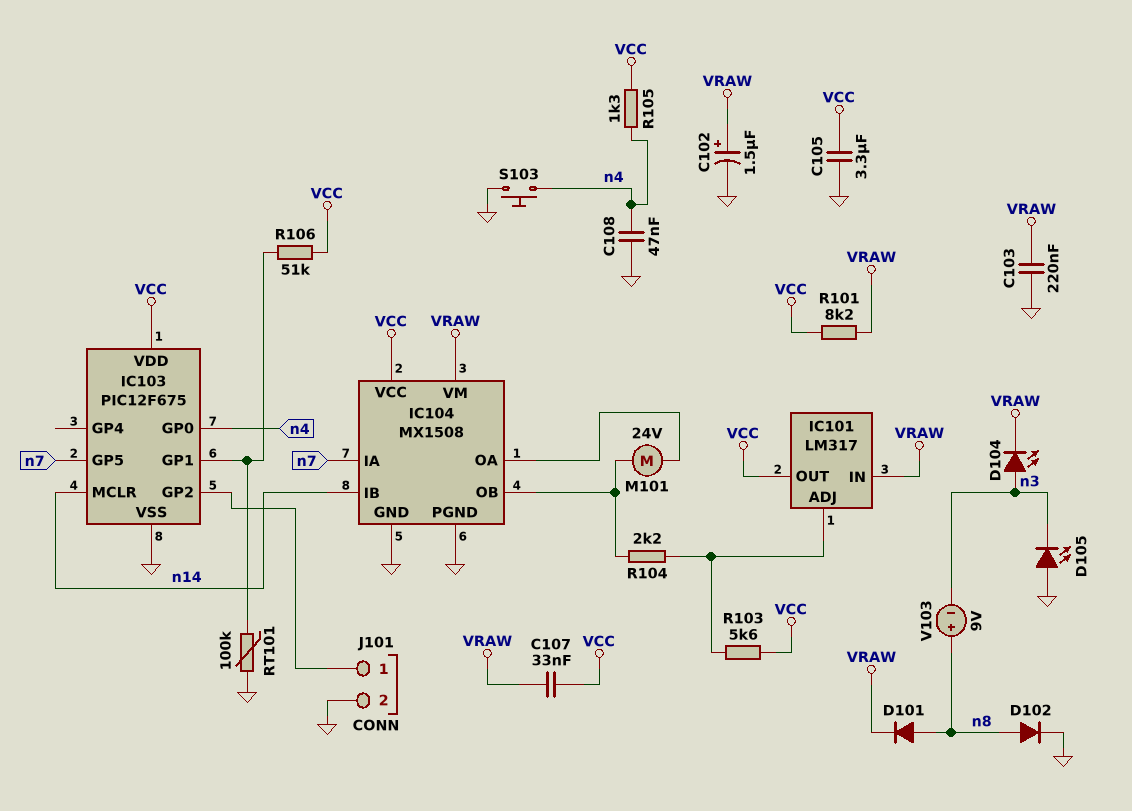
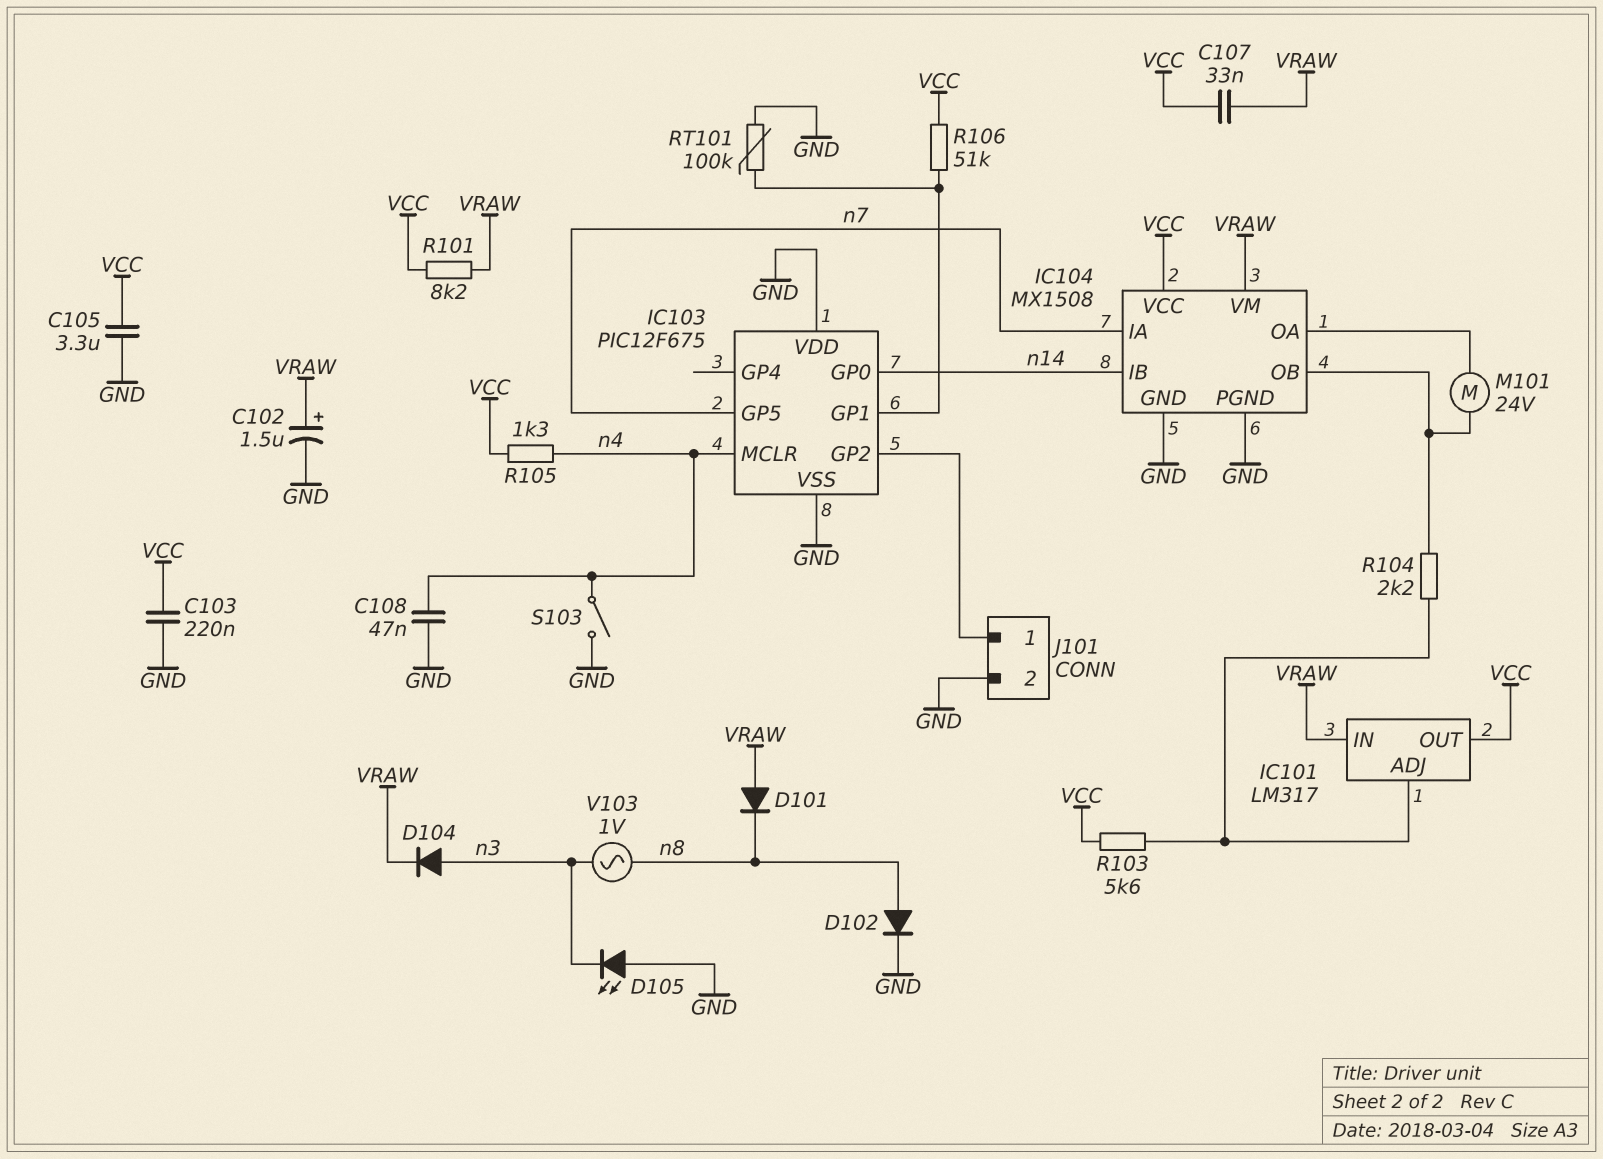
C103: 220nF (GND, VRAW) -> 220nF (GND, VCC)
D101: diode (A n8, K VRAW) -> diode (A VRAW, K n8)
D104: LED (A n3, K VRAW) -> diode (A n3, K VRAW)
IC103 pin GP0: n4 -> n14
IC103 pin MCLR: n14 -> n4
IC103 pin VDD: VCC -> GND
S103: button (GND, n4) -> switch (GND, n4)
V103: 9V (plus n8, minus n3) -> AC 1V (n3, n8)

